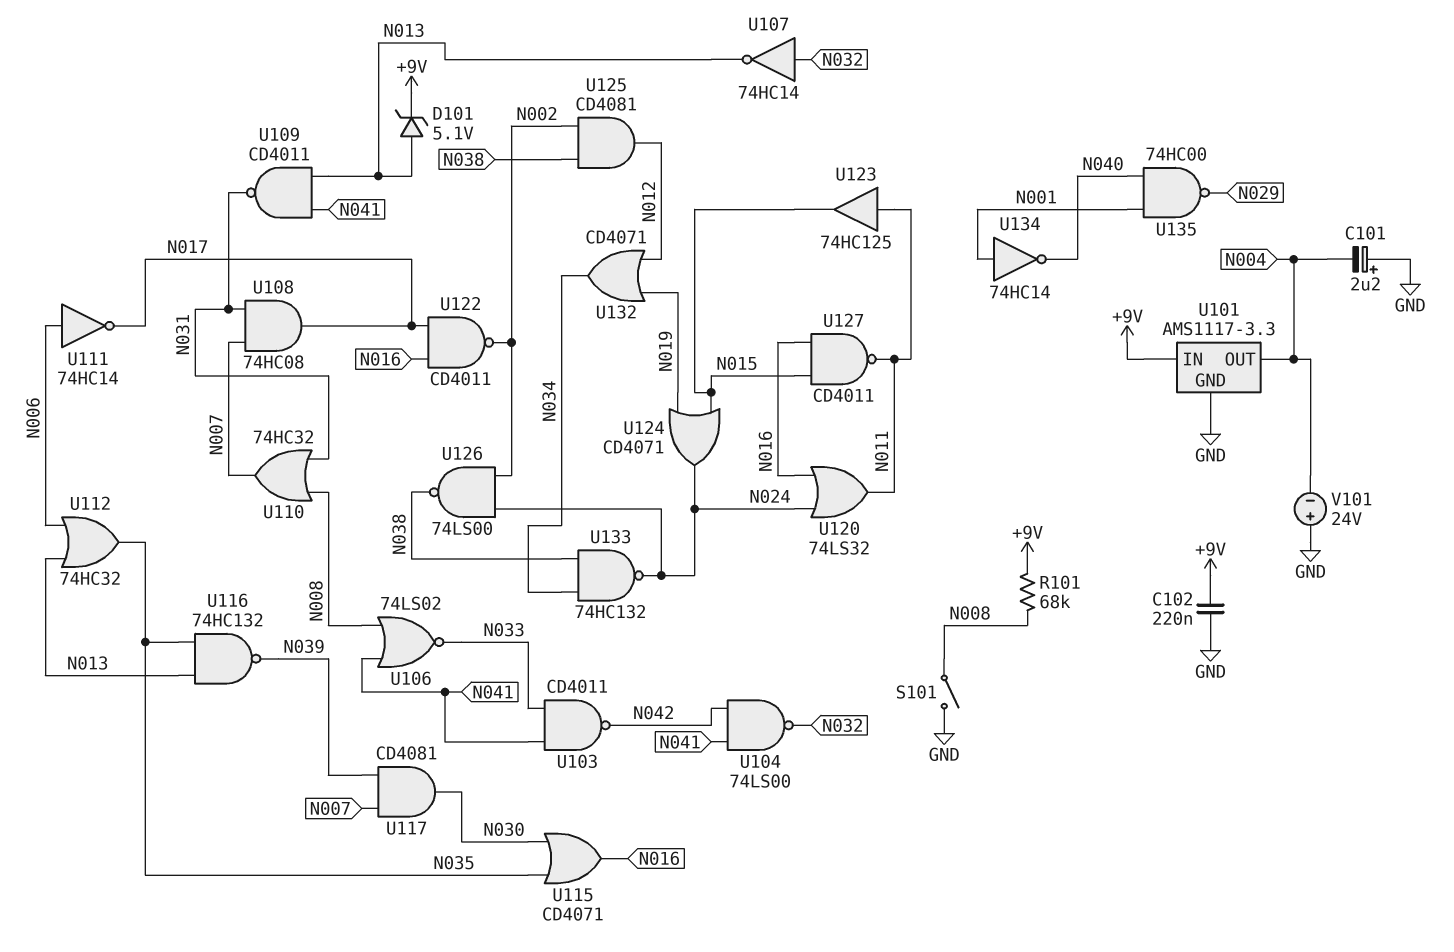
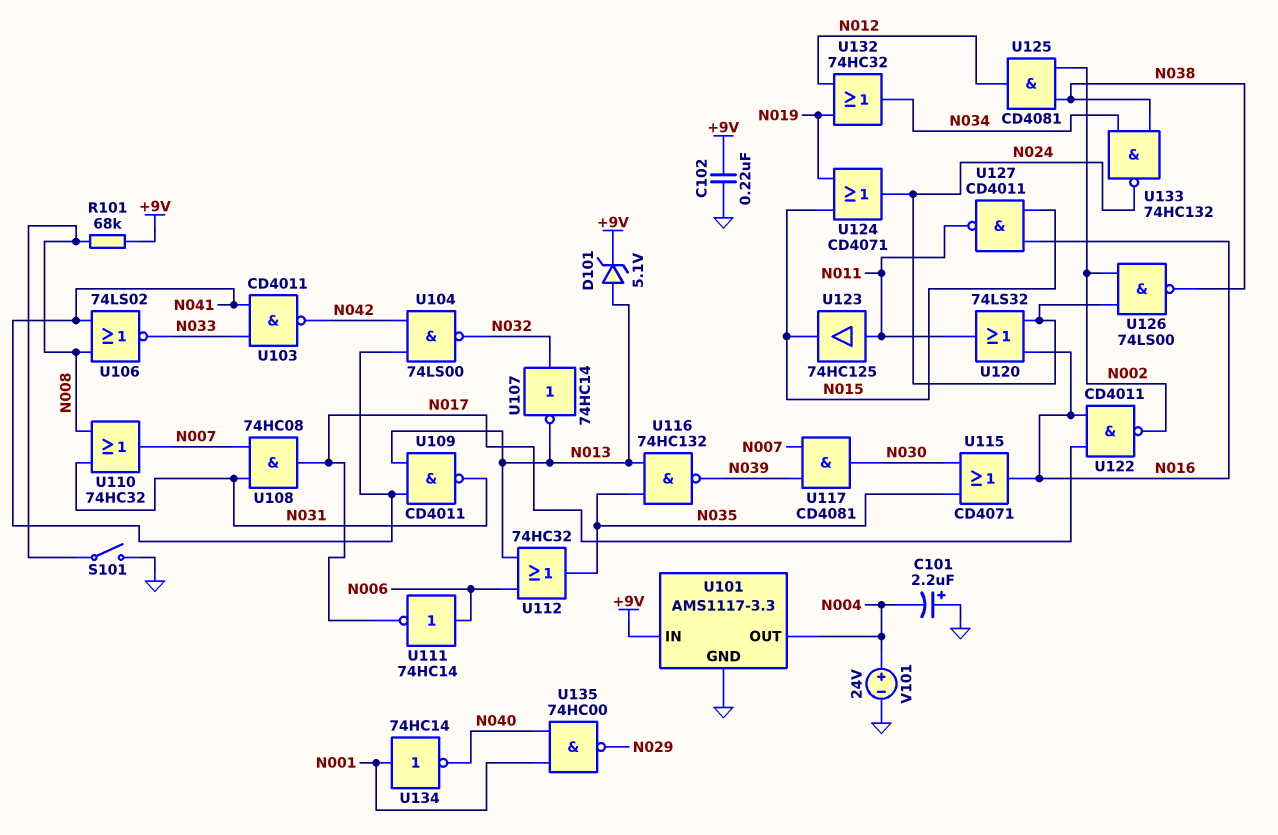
U132: OR CD4071 (in N012, in N019, out N034) -> OR 74HC32 (in N012, in N019, out N034)
V101: 24V (plus GND, minus N004) -> 24V (plus N004, minus GND)

